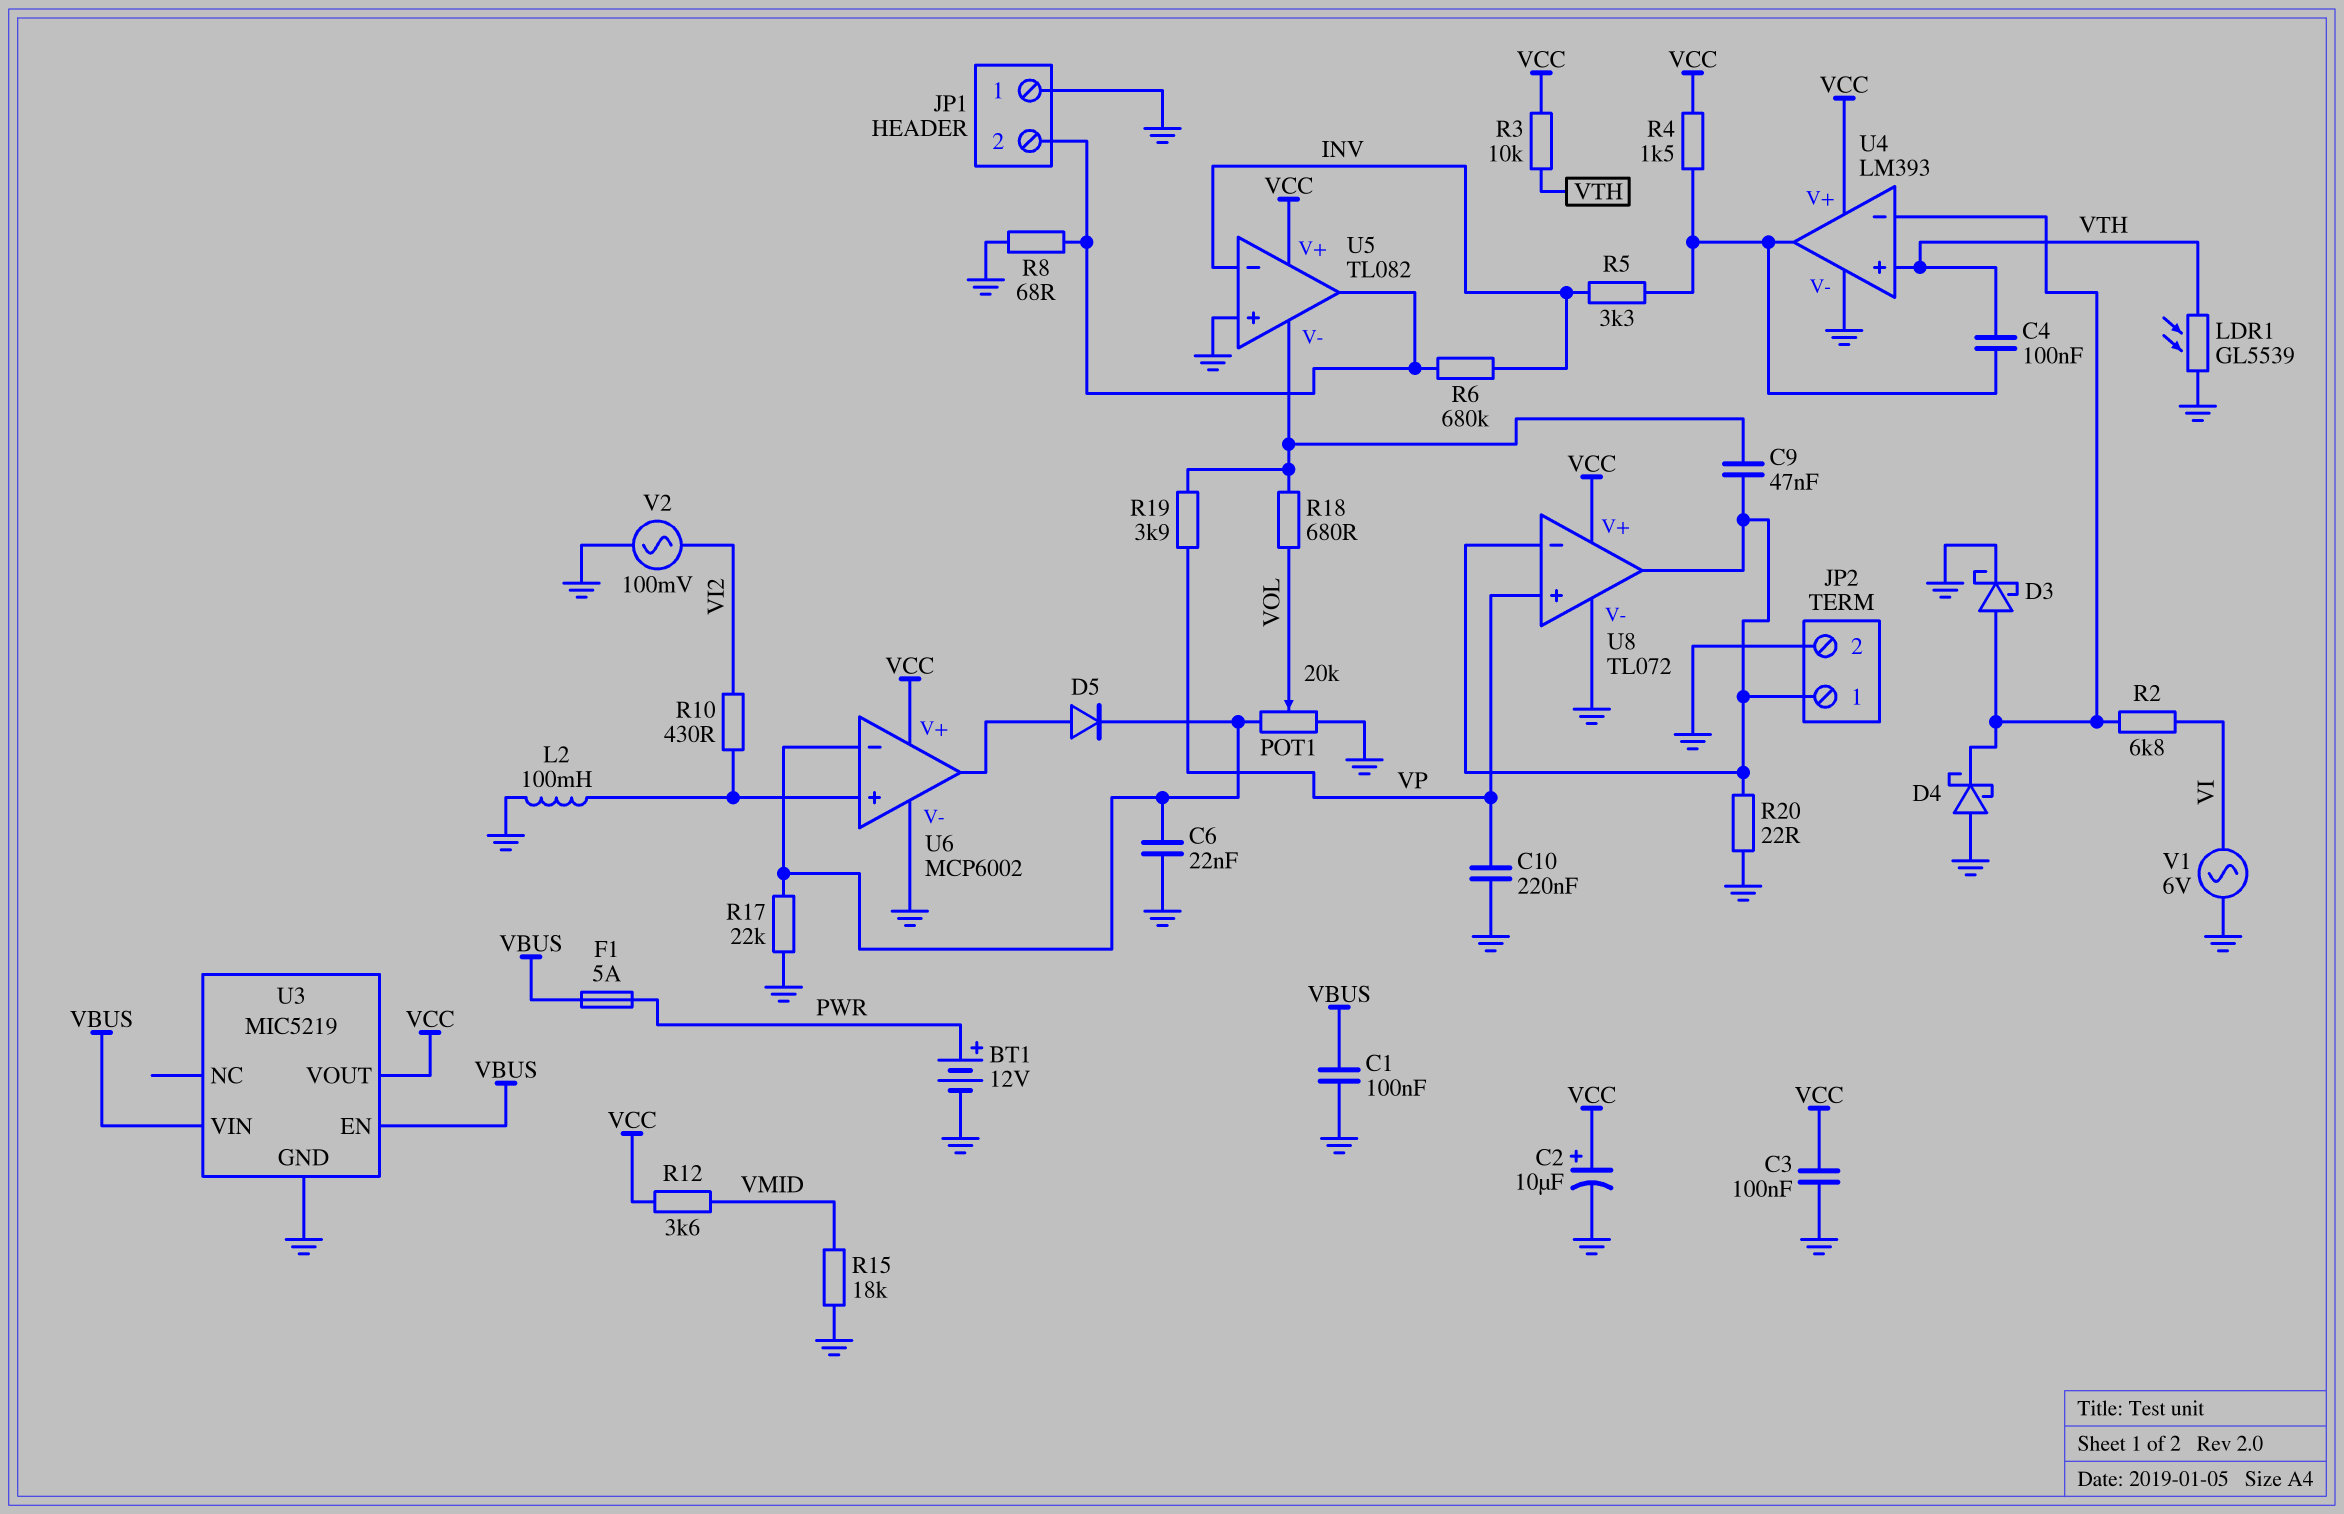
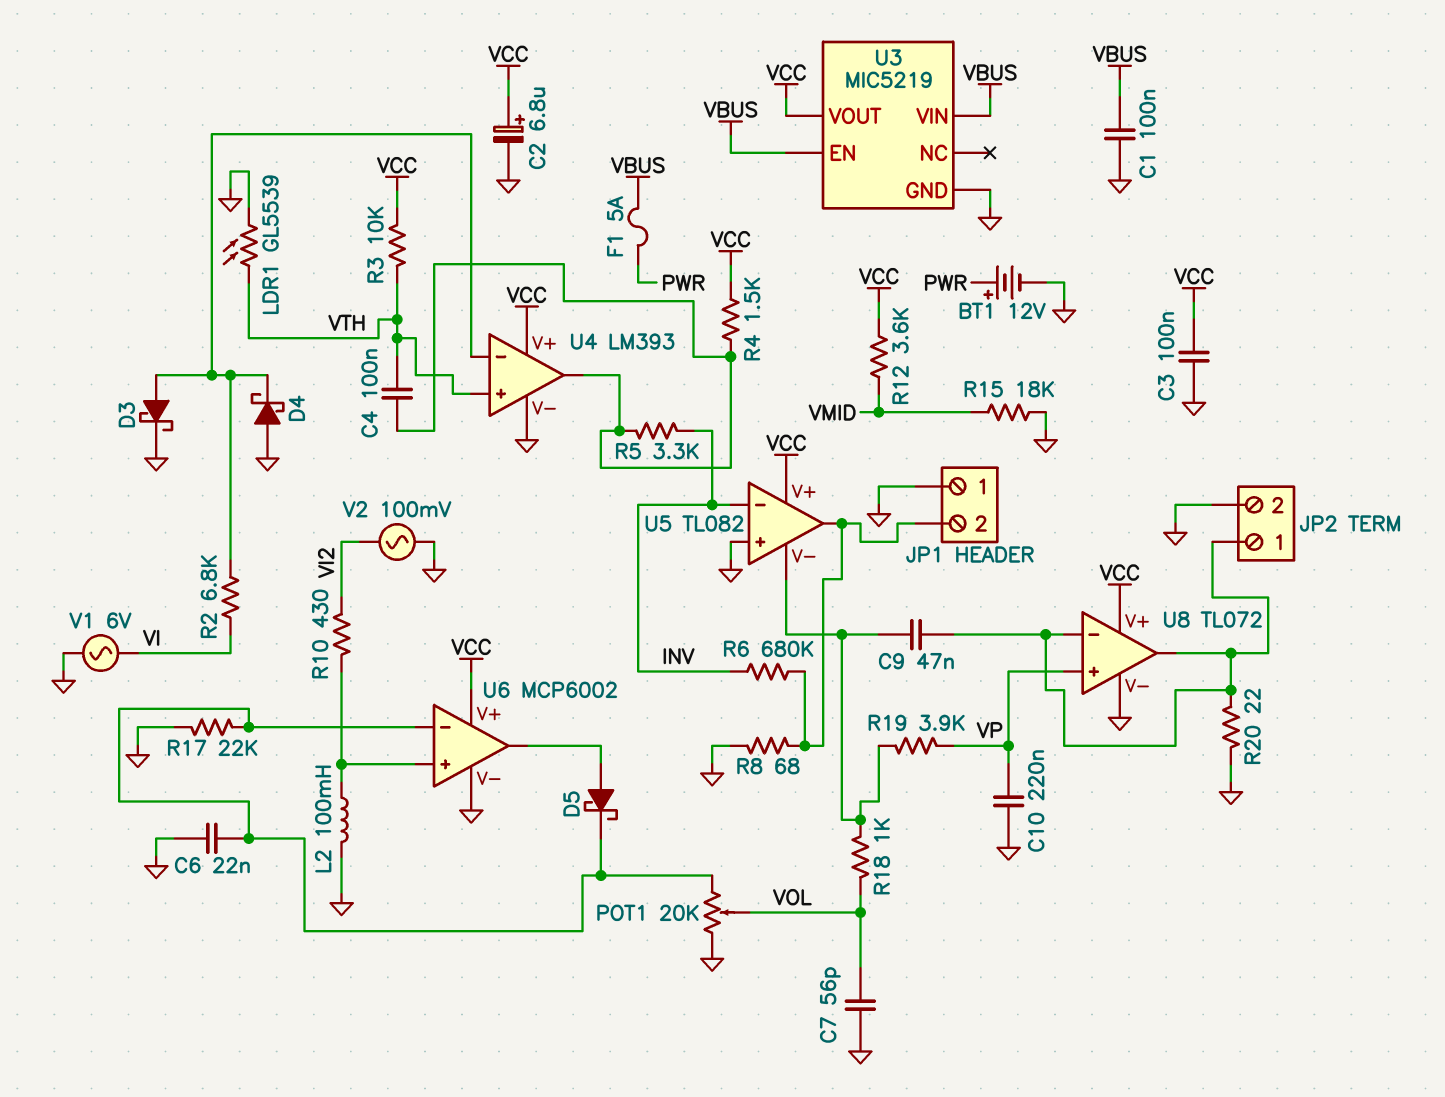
C2: 10uF (plus VCC, minus GND) -> 6.8uF (plus VCC, minus GND)
C7: none -> 56pF (GND, VOL)
D5: diode (A U6/out, K U6/in-) -> schottky (A U6/out, K U6/in-)
R18: 680 (U5/V-, VOL) -> 1k (U5/V-, VOL)

